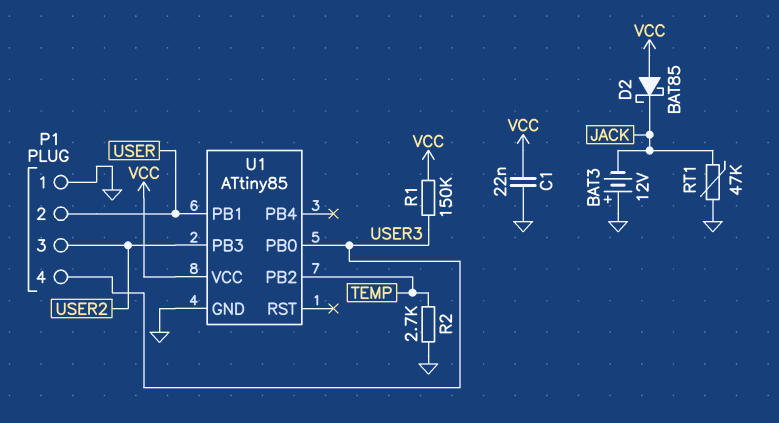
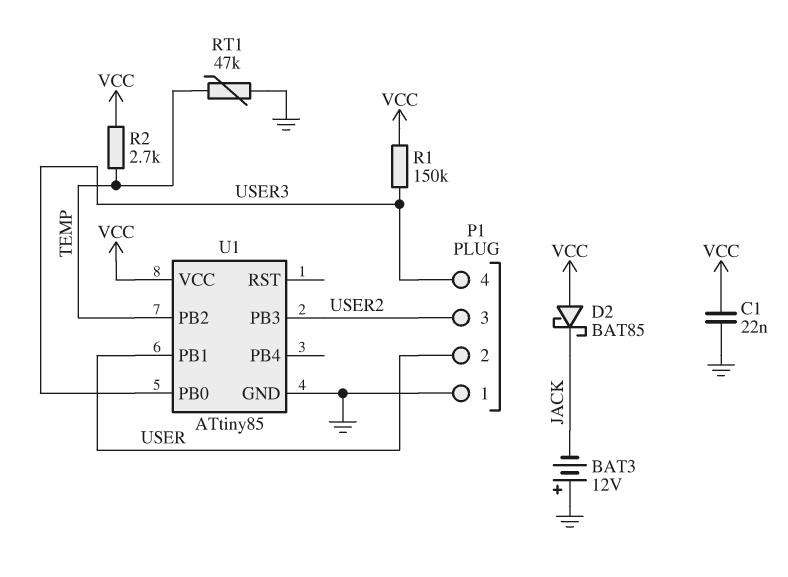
R2: 2.7k (GND, TEMP) -> 2.7k (TEMP, VCC)
RT1: 47k (GND, JACK) -> 47k (GND, TEMP)

